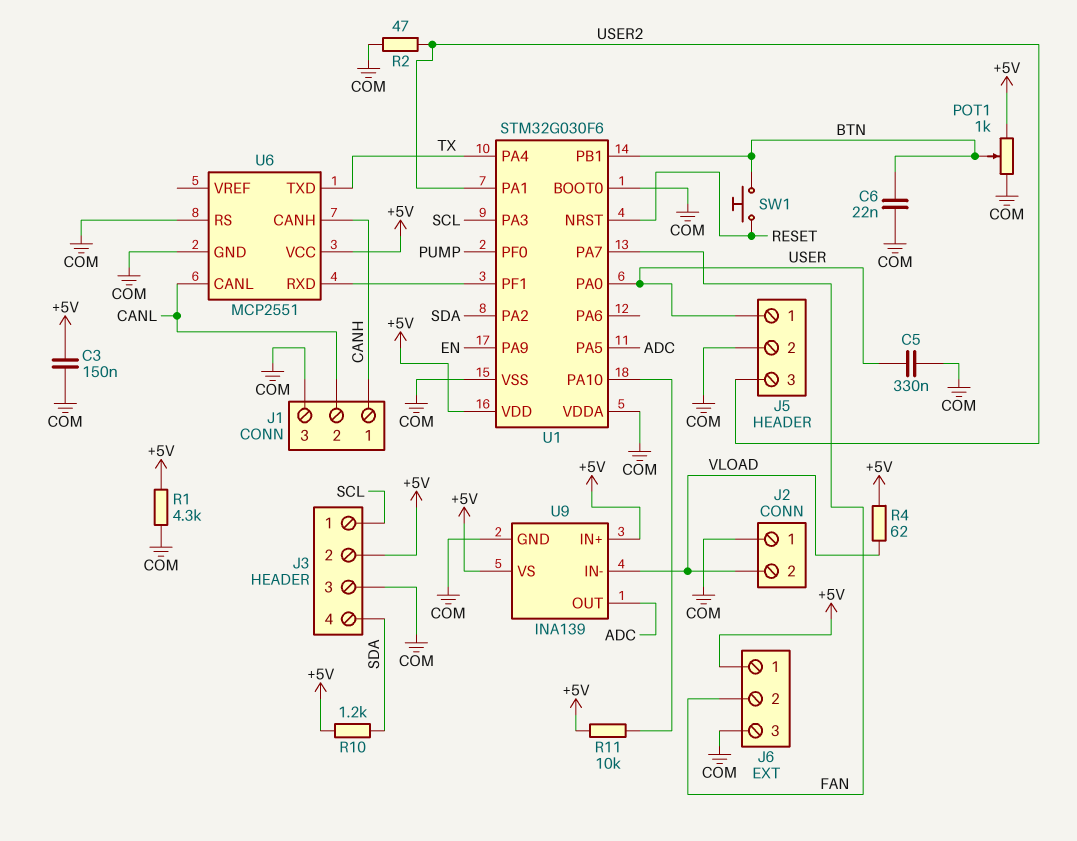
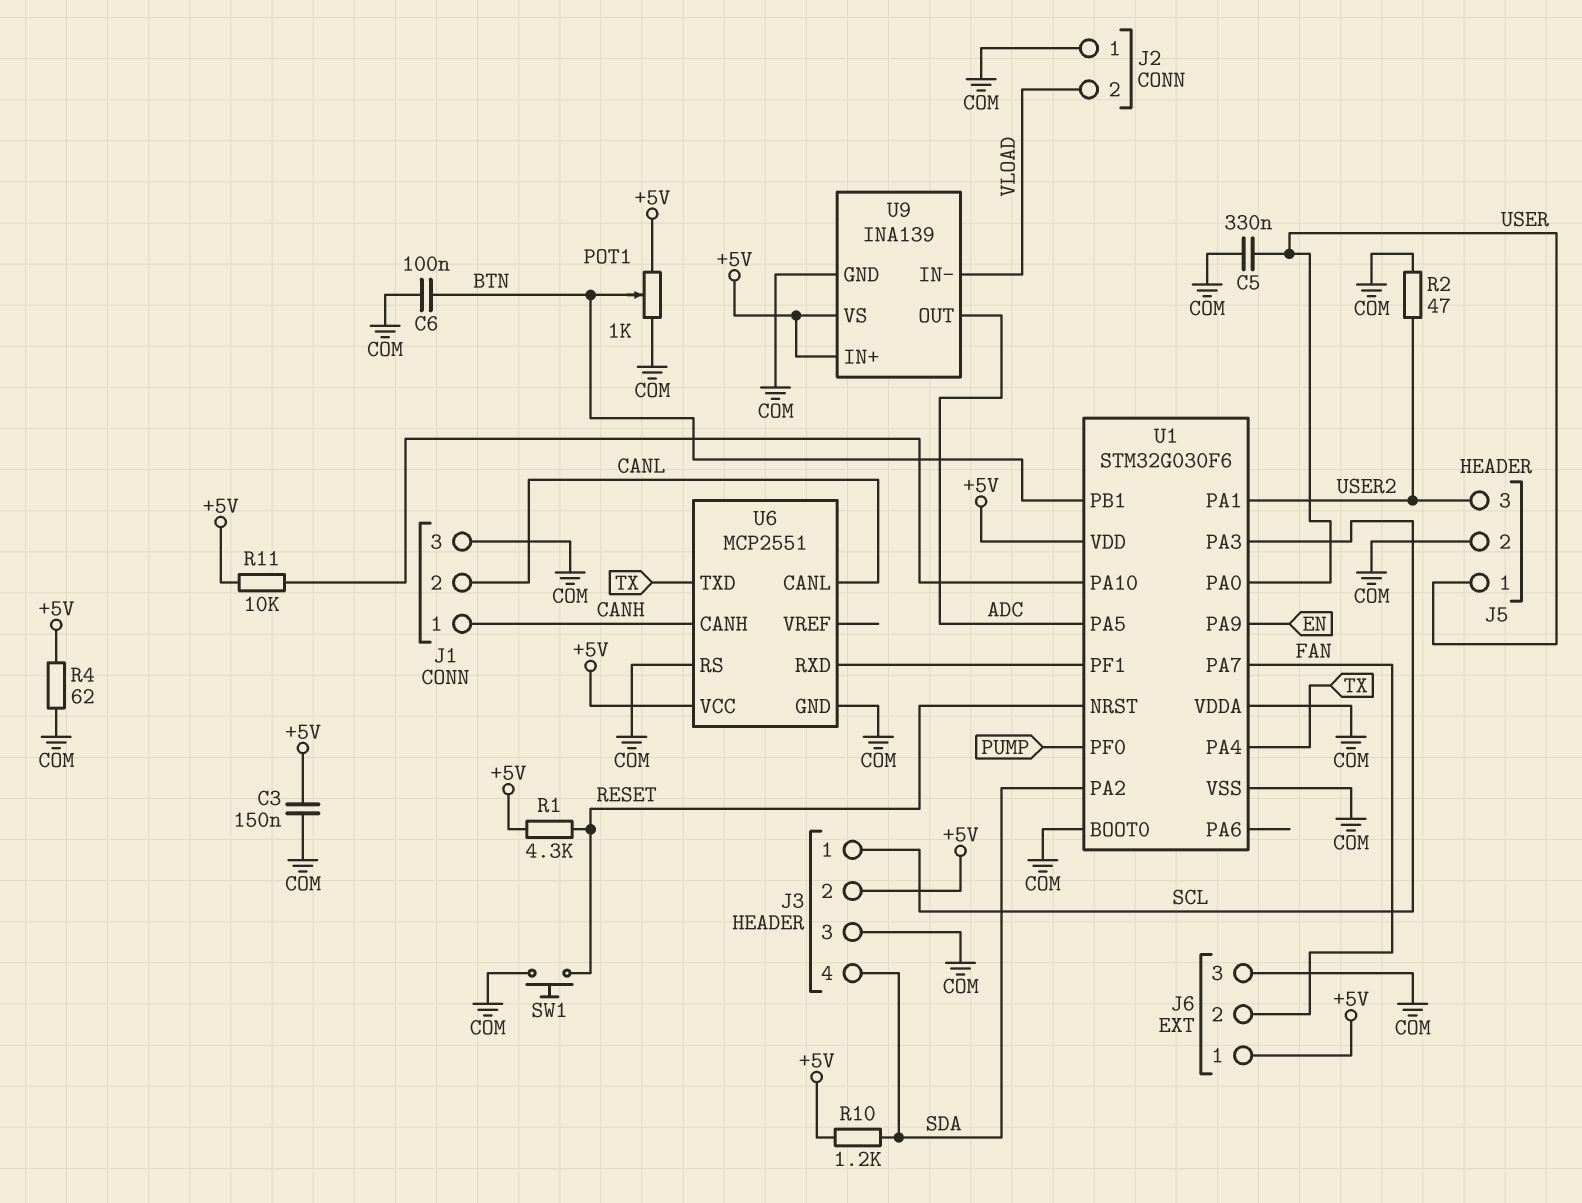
C6: 22nF (BTN, COM) -> 100nF (BTN, COM)
R1: 4.3k (+5V, COM) -> 4.3k (+5V, RESET)
R4: 62 (+5V, VLOAD) -> 62 (+5V, COM)
SW1: button (BTN, RESET) -> button (COM, RESET)

